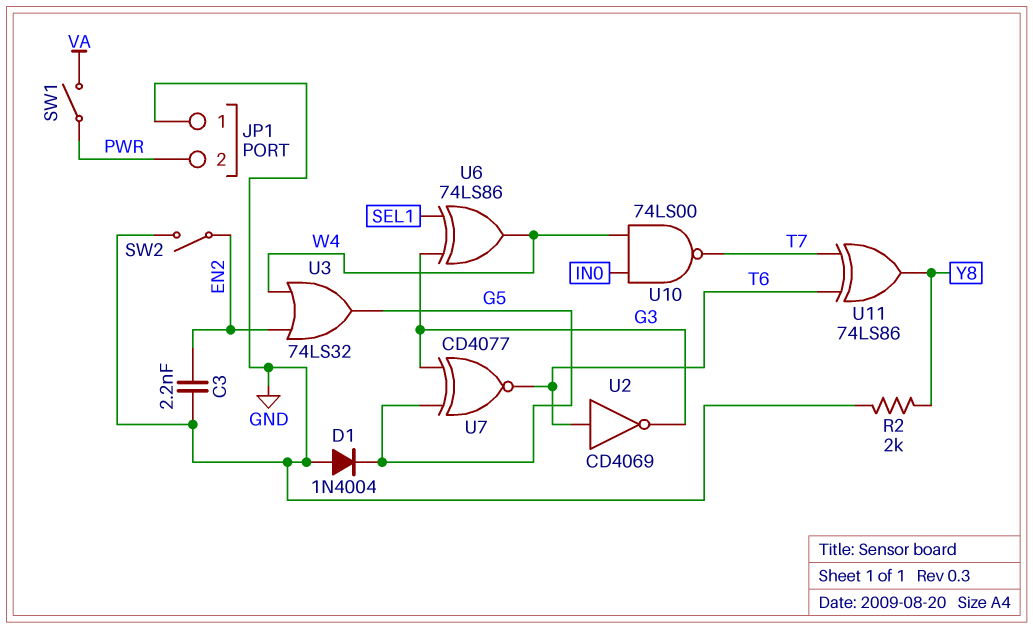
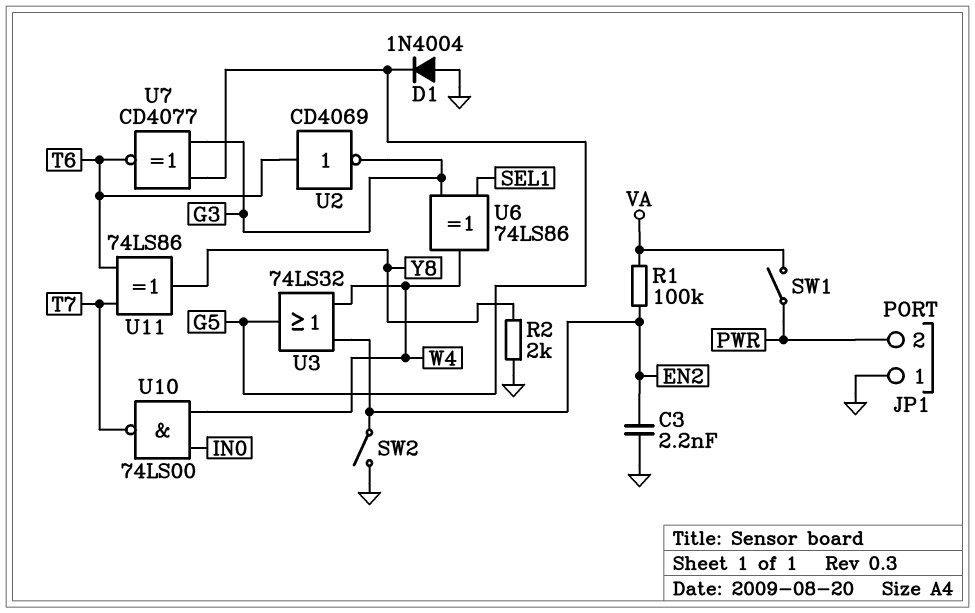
R1: none -> 100k (EN2, VA)

